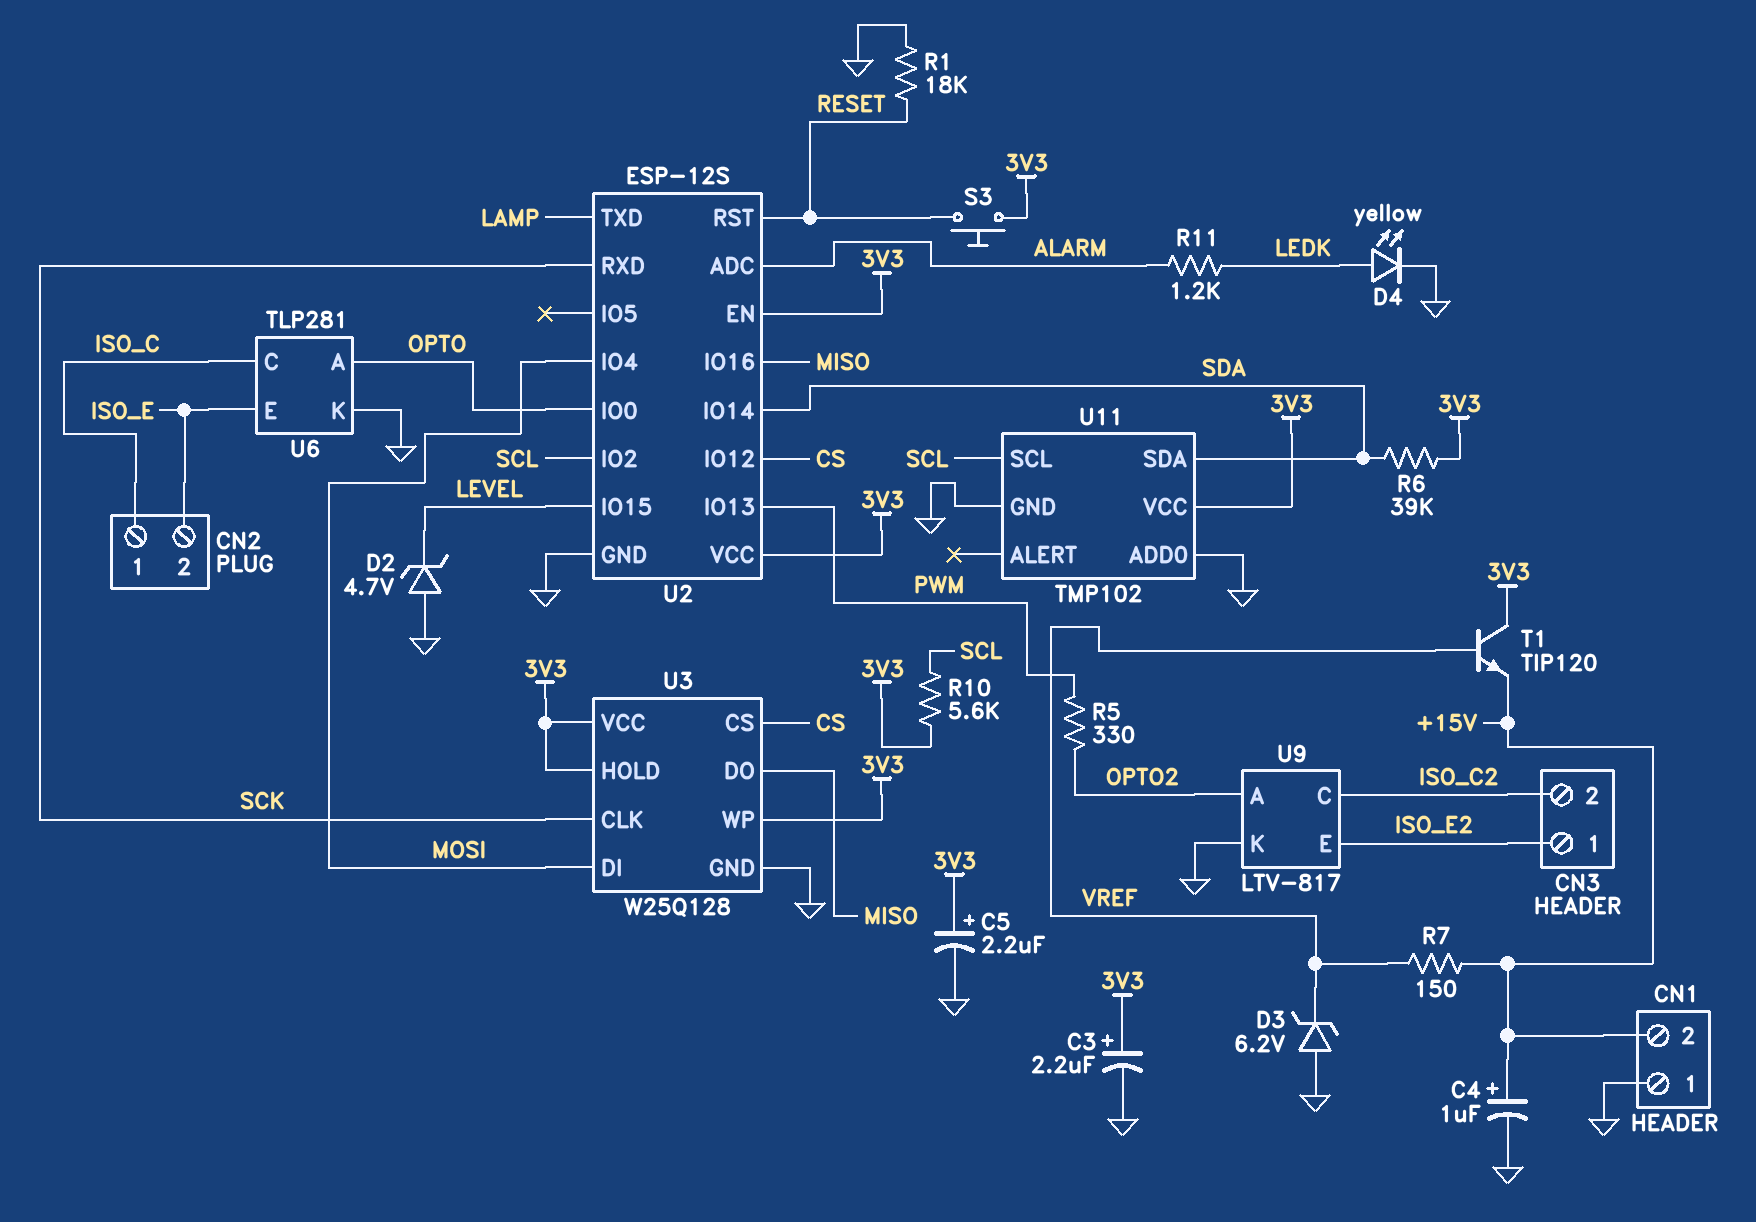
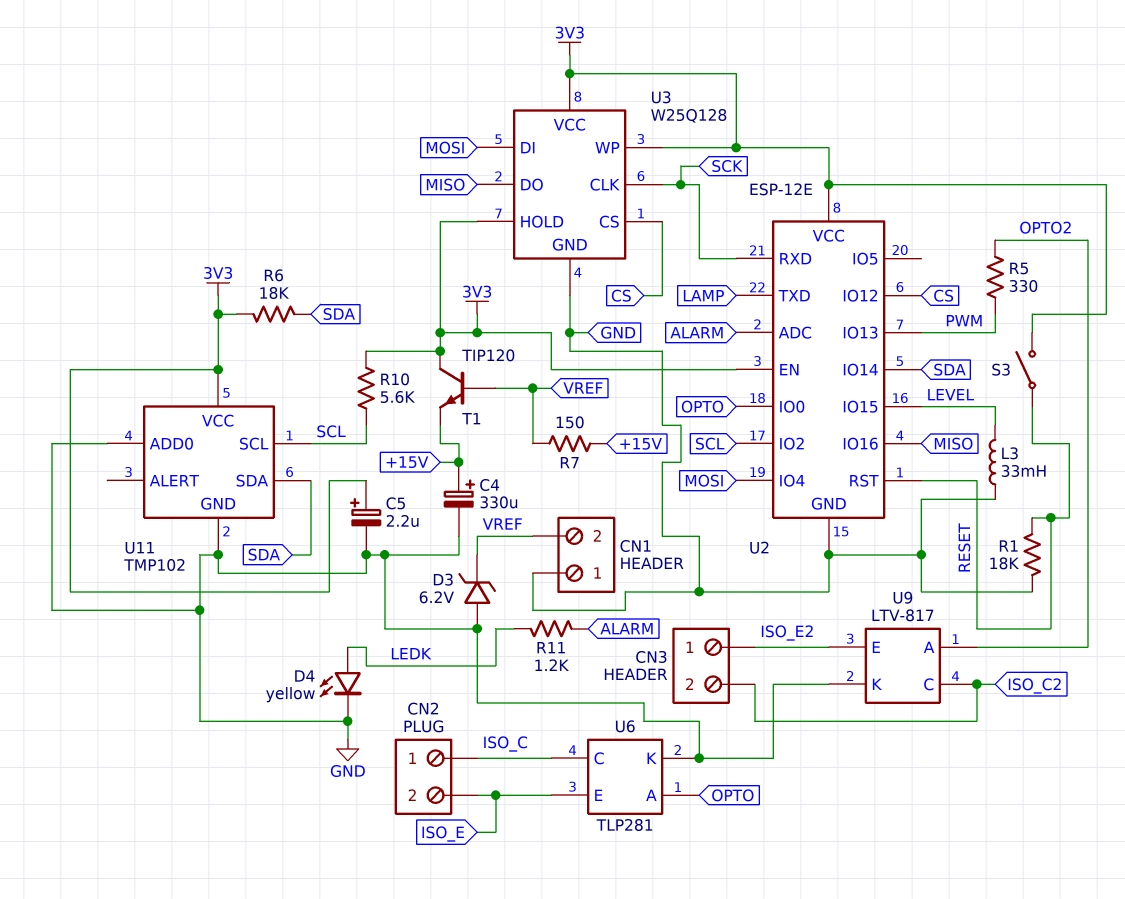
C3: 2.2uF (plus 3V3, minus GND) -> none
C4: 1uF (plus +15V, minus GND) -> 330uF (plus +15V, minus GND)
CN1 pin 2: +15V -> VREF
D2: zener 4.7V (A GND, K LEVEL) -> none
L3: none -> 33mH (GND, LEVEL)
R6: 39k (3V3, SDA) -> 18k (3V3, SDA)
S3: button (3V3, RESET) -> switch (3V3, RESET)
U2: ESP-12S -> ESP-12E

